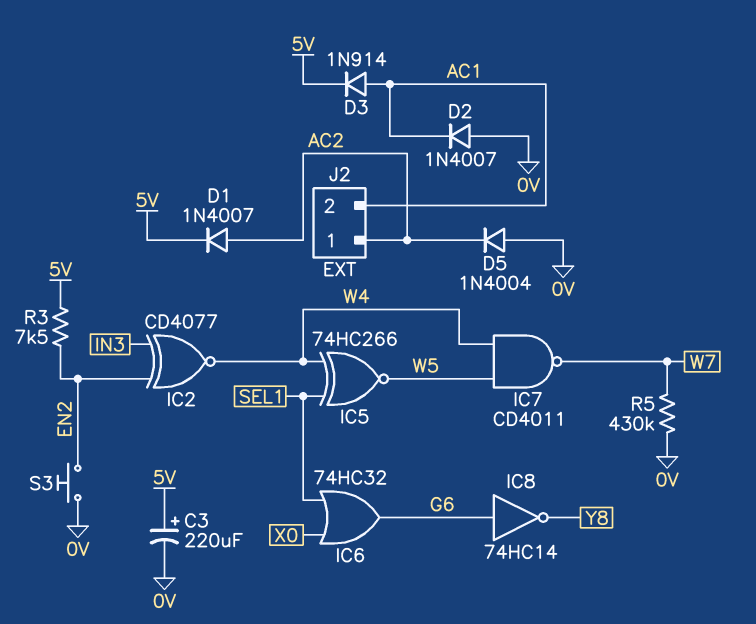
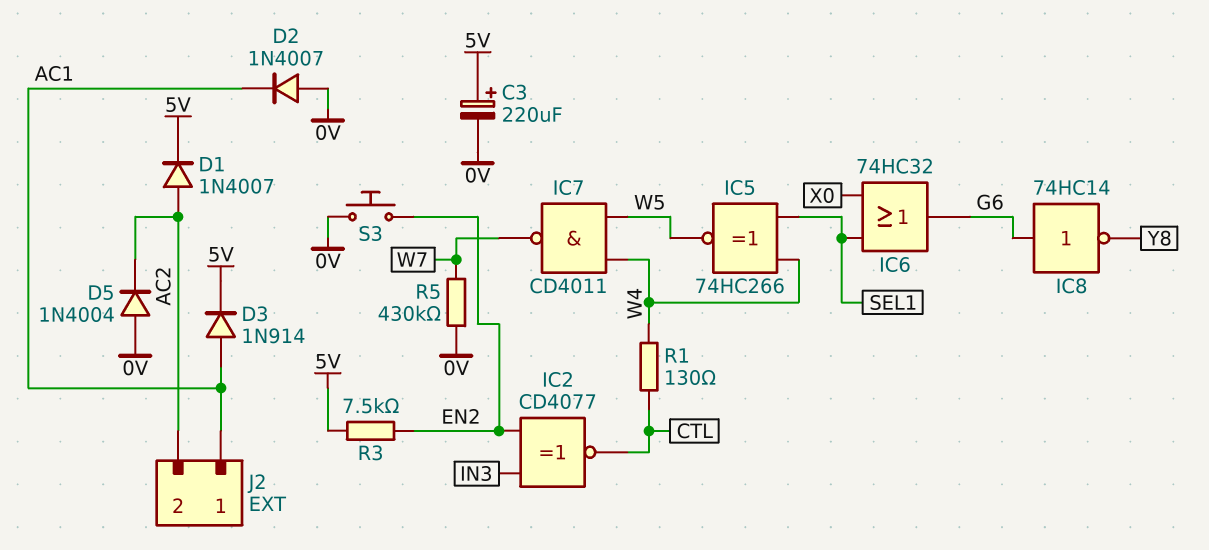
IC2: XNOR CD4077 (in EN2, in IN3, out W4) -> XNOR CD4077 (in EN2, in IN3, out CTL)
J2 pin 1: AC2 -> AC1
J2 pin 2: AC1 -> AC2
R1: none -> 130 (CTL, W4)

